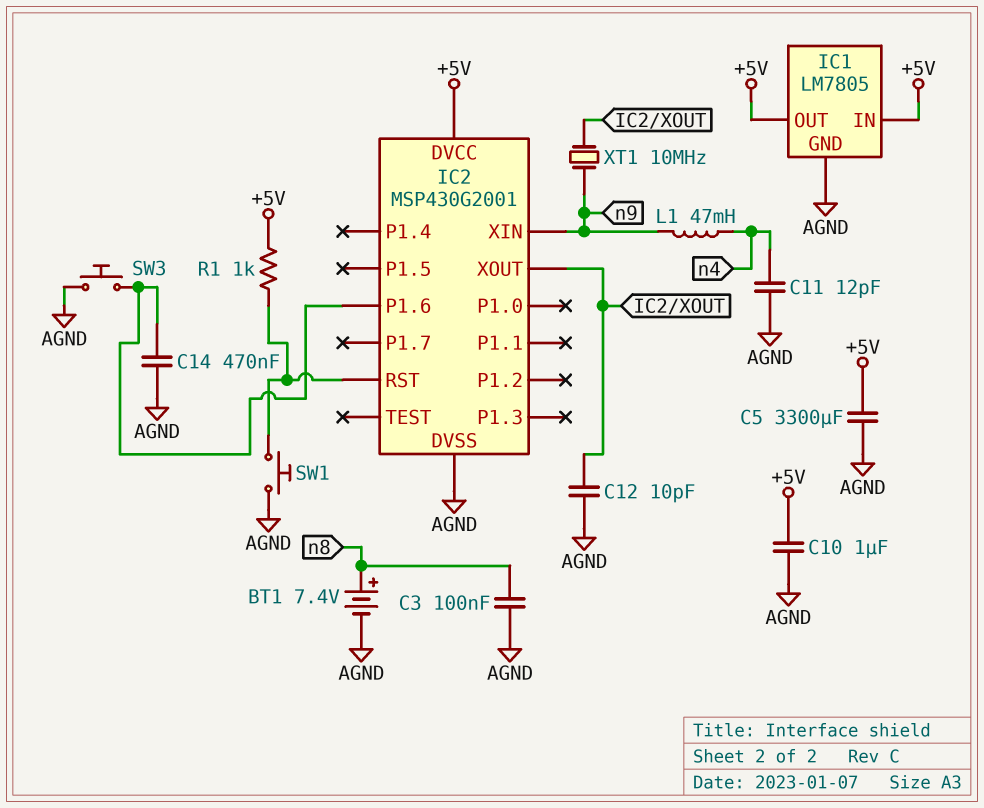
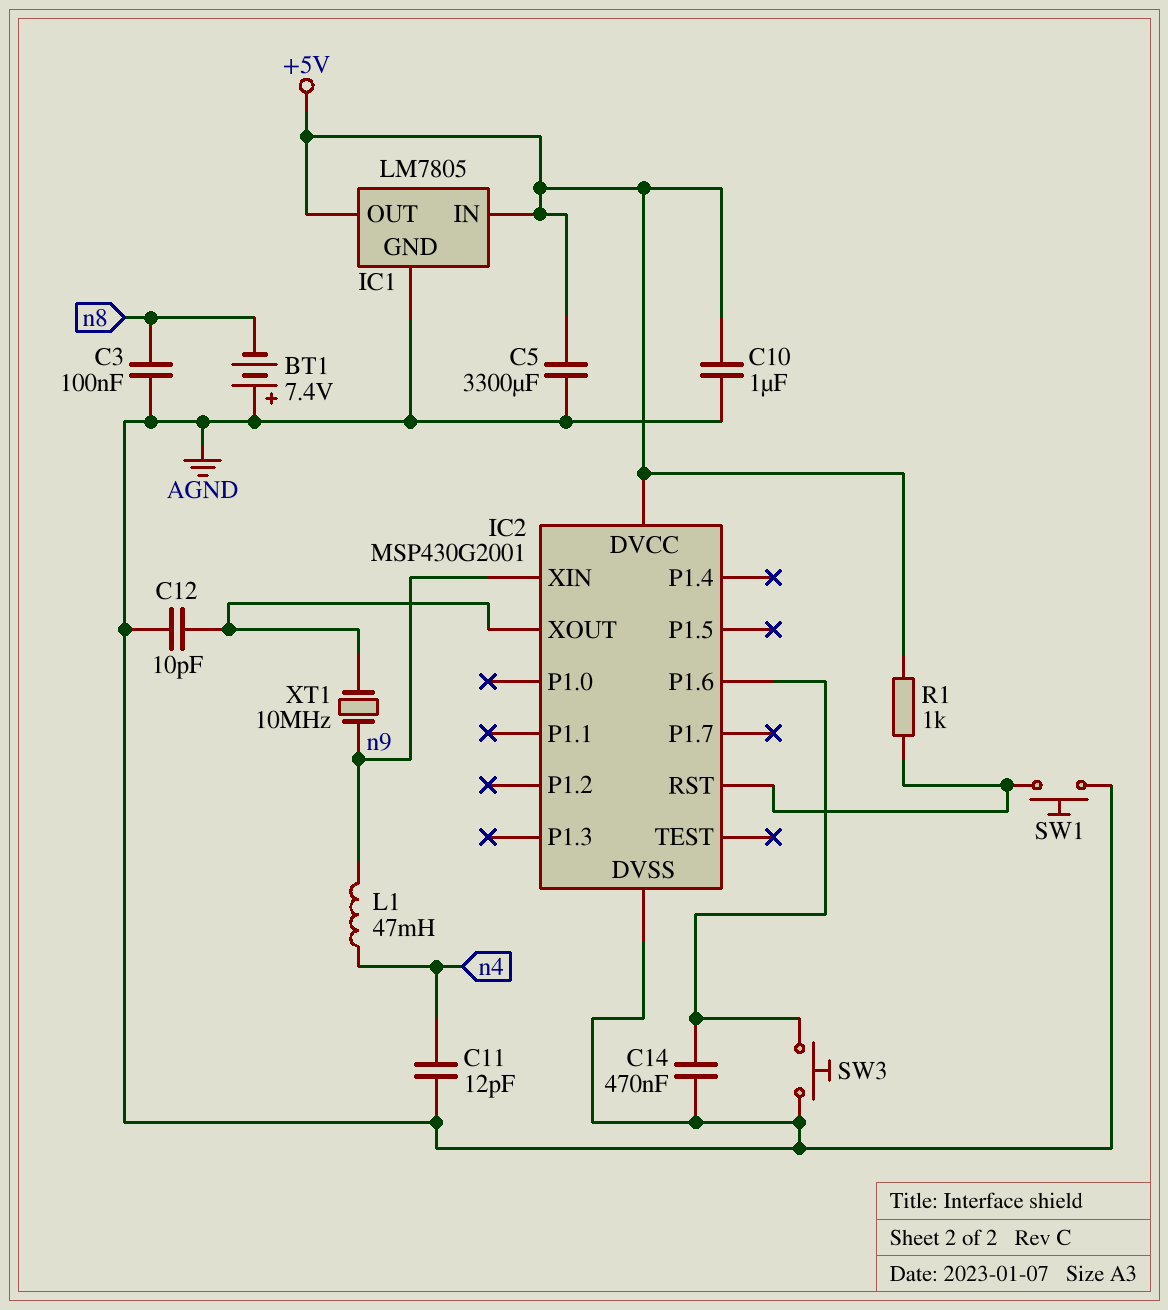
BT1: 7.4V (plus n8, minus AGND) -> 7.4V (plus AGND, minus n8)

